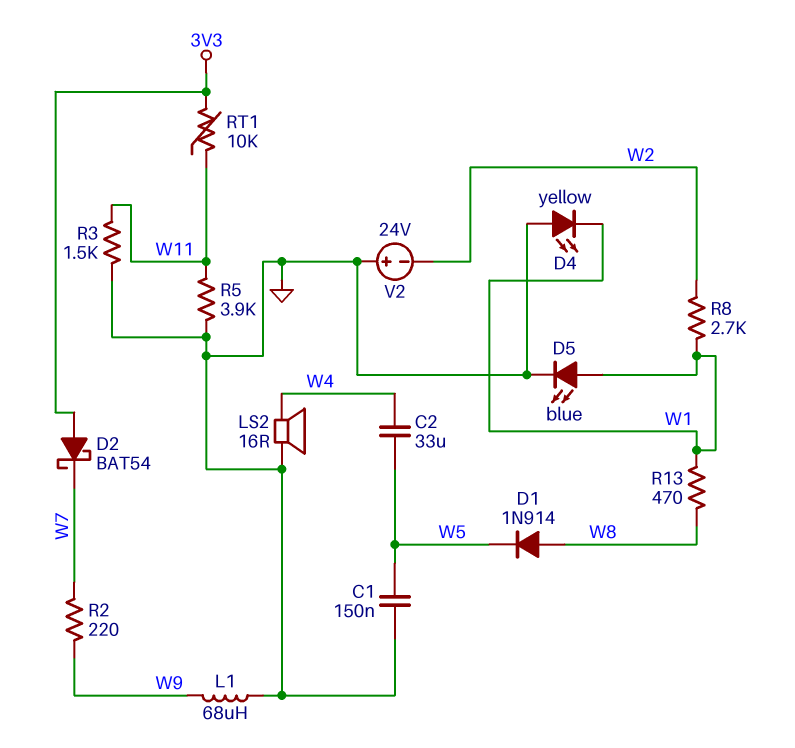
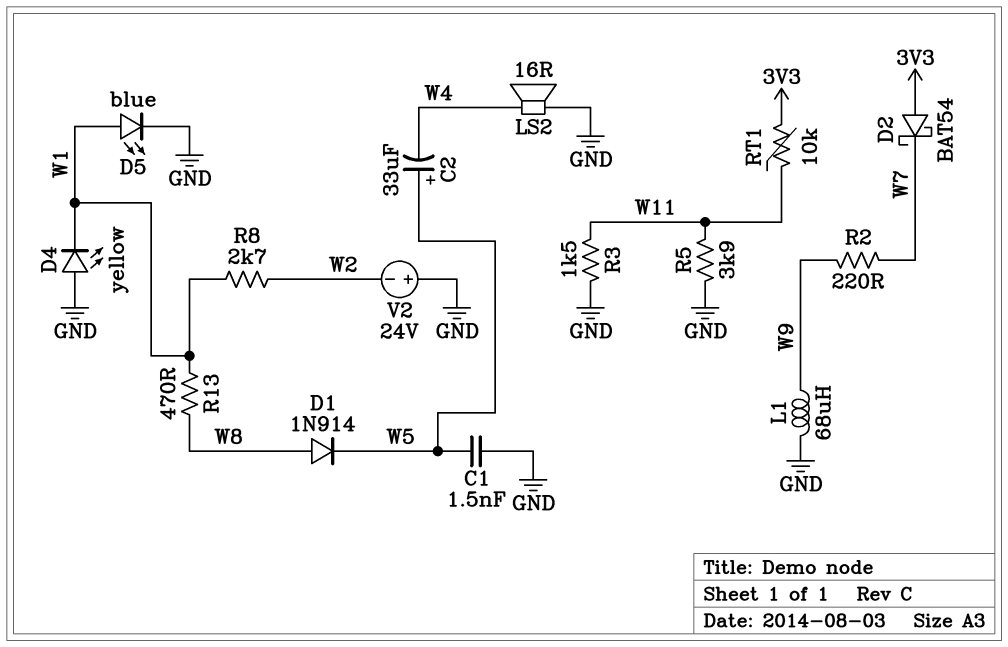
C1: 150nF (GND, W5) -> 1.5nF (GND, W5)
C2: 33uF (W4, W5) -> 33uF (plus W5, minus W4)

